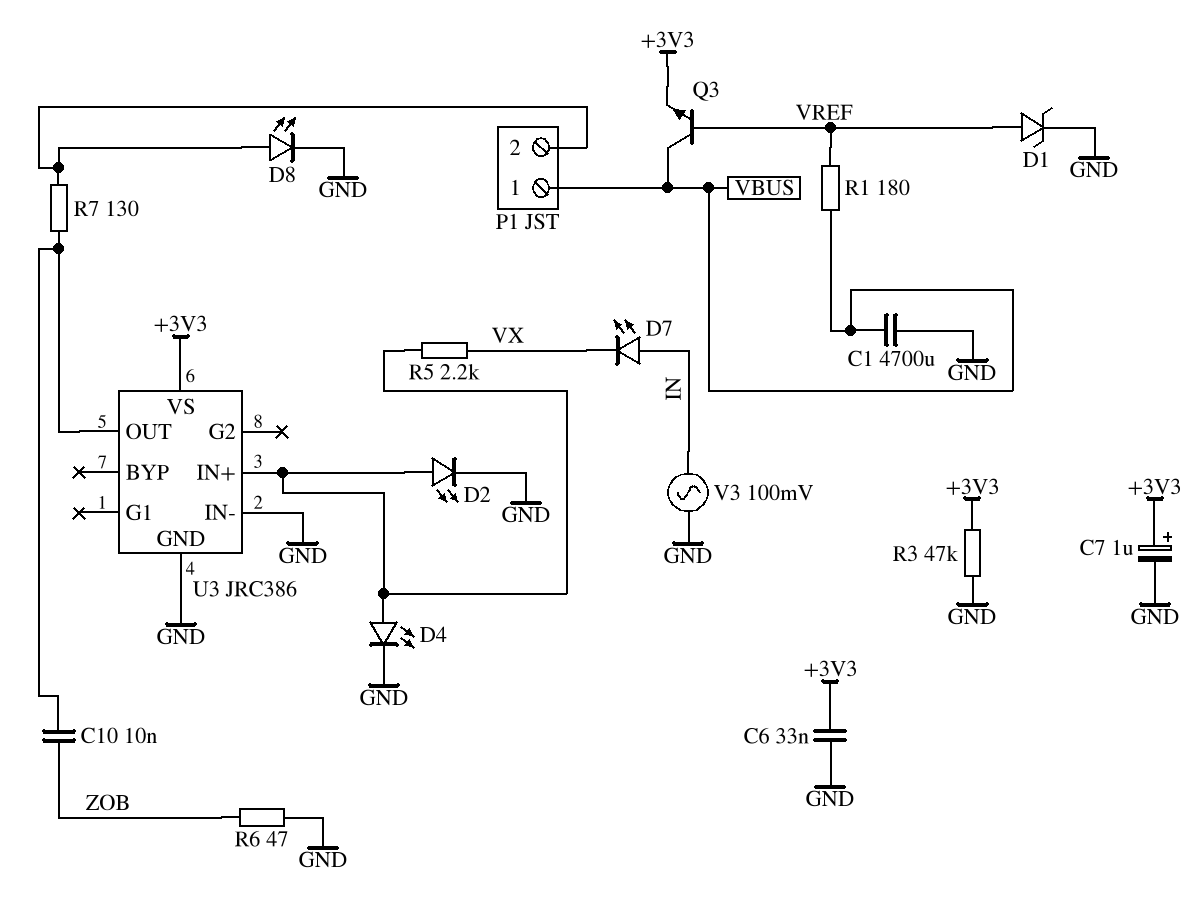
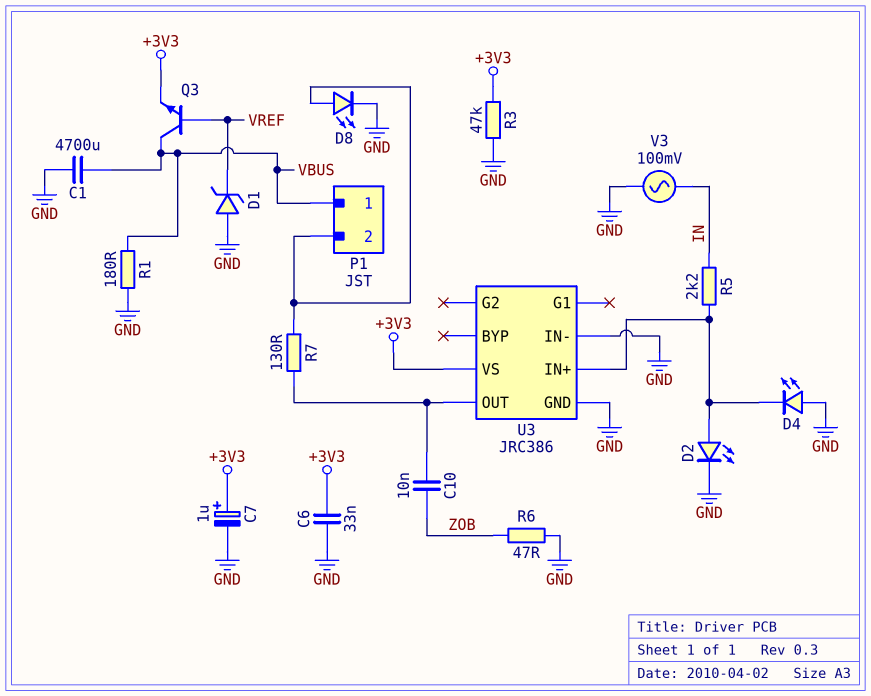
D1: zener (A VREF, K GND) -> zener (A GND, K VREF)
D4: LED (A U3/IN+, K GND) -> LED (A GND, K U3/IN+)
D7: LED (A IN, K VX) -> none
R1: 180 (VBUS, VREF) -> 180 (GND, VBUS)
R5: 2.2k (U3/IN+, VX) -> 2.2k (IN, U3/IN+)

